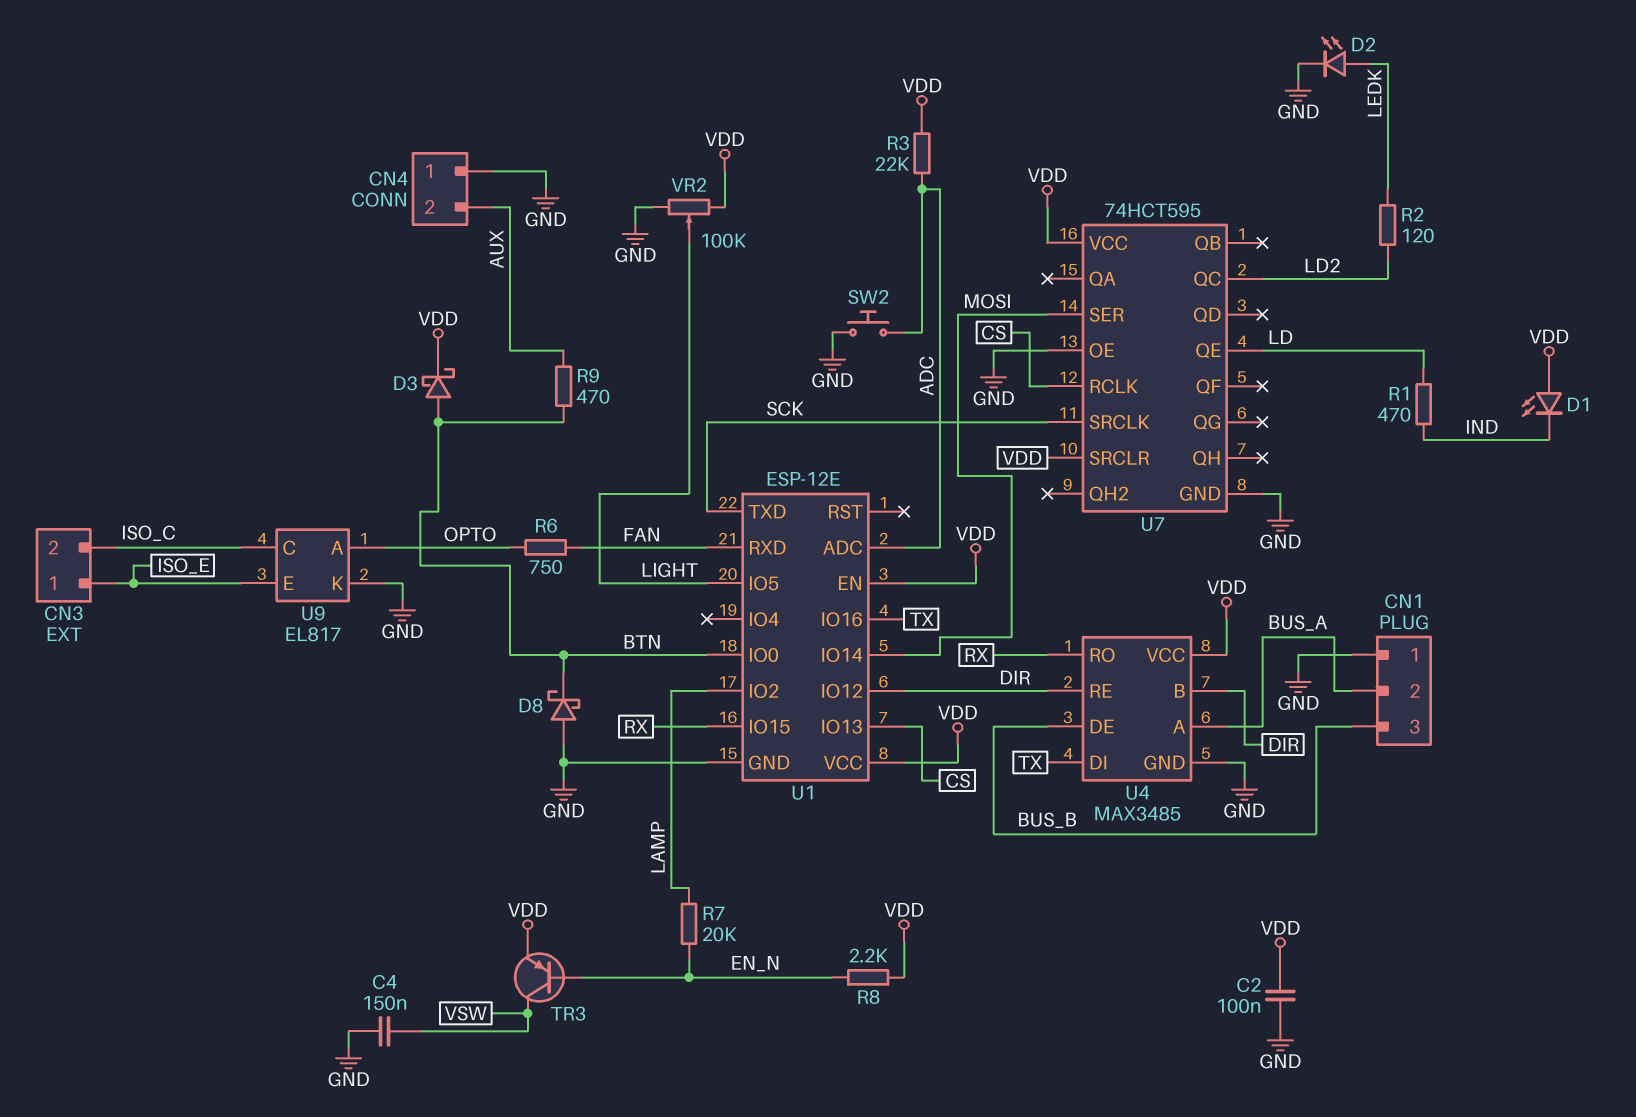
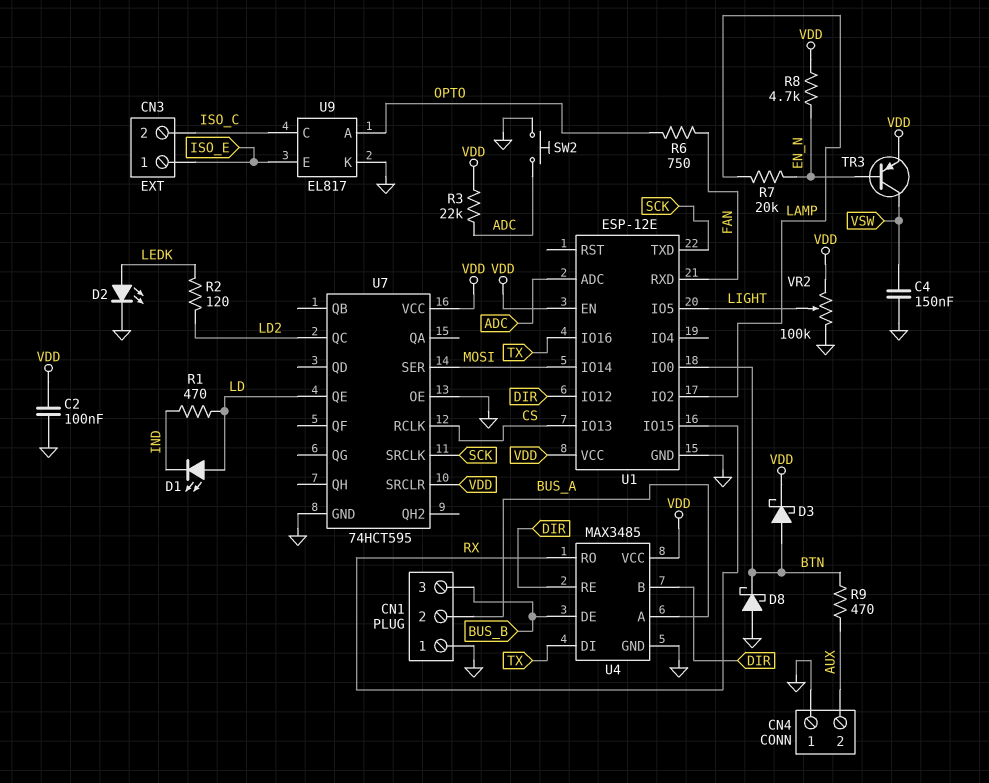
D1: LED (A VDD, K IND) -> LED (A LD, K IND)
R8: 2.2k (EN_N, VDD) -> 4.7k (EN_N, VDD)

